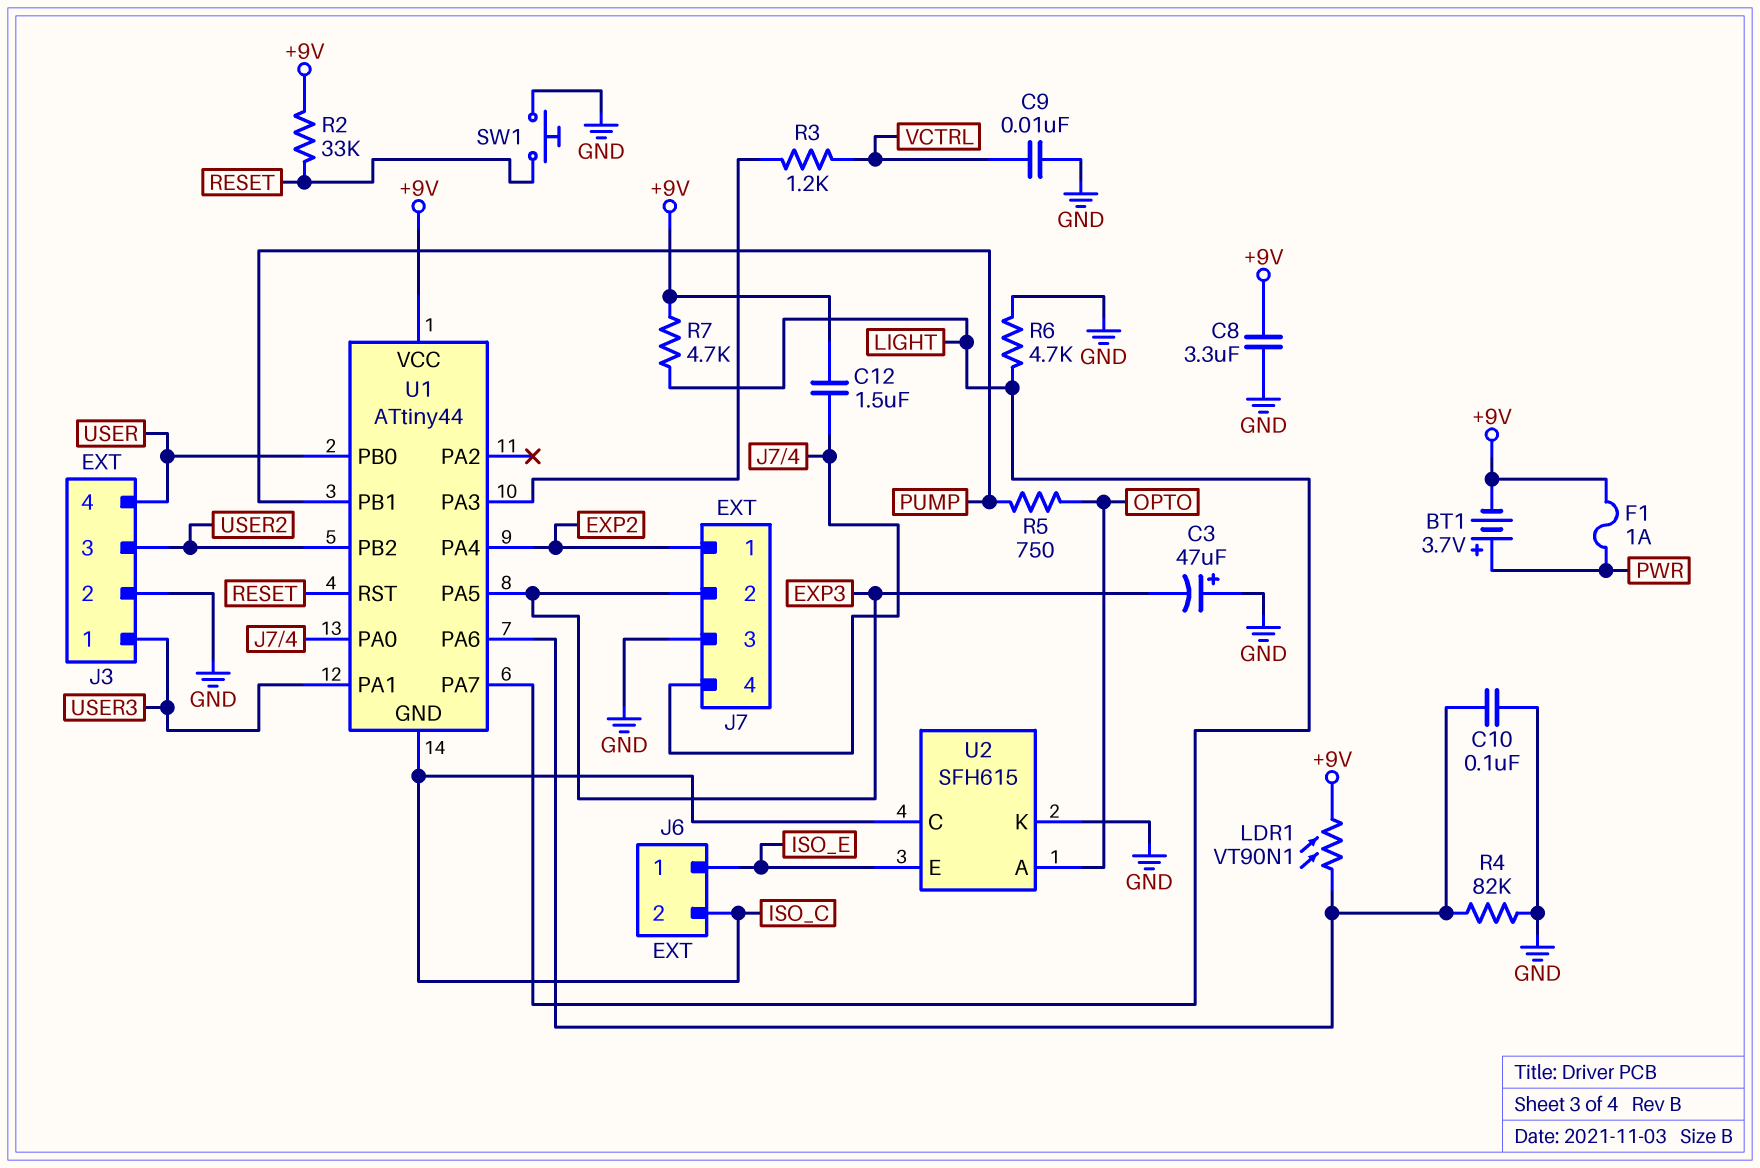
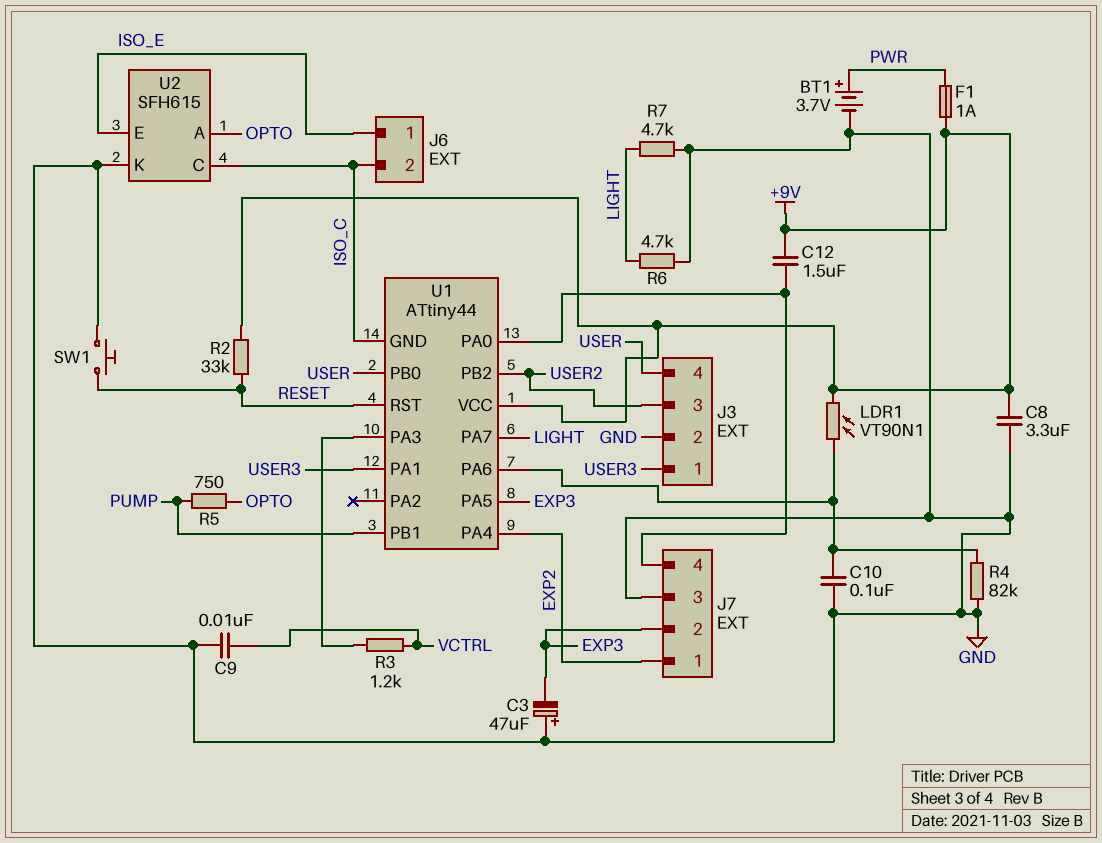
BT1: 3.7V (plus PWR, minus +9V) -> 3.7V (plus PWR, minus GND)
R7: 4.7k (+9V, LIGHT) -> 4.7k (GND, LIGHT)

